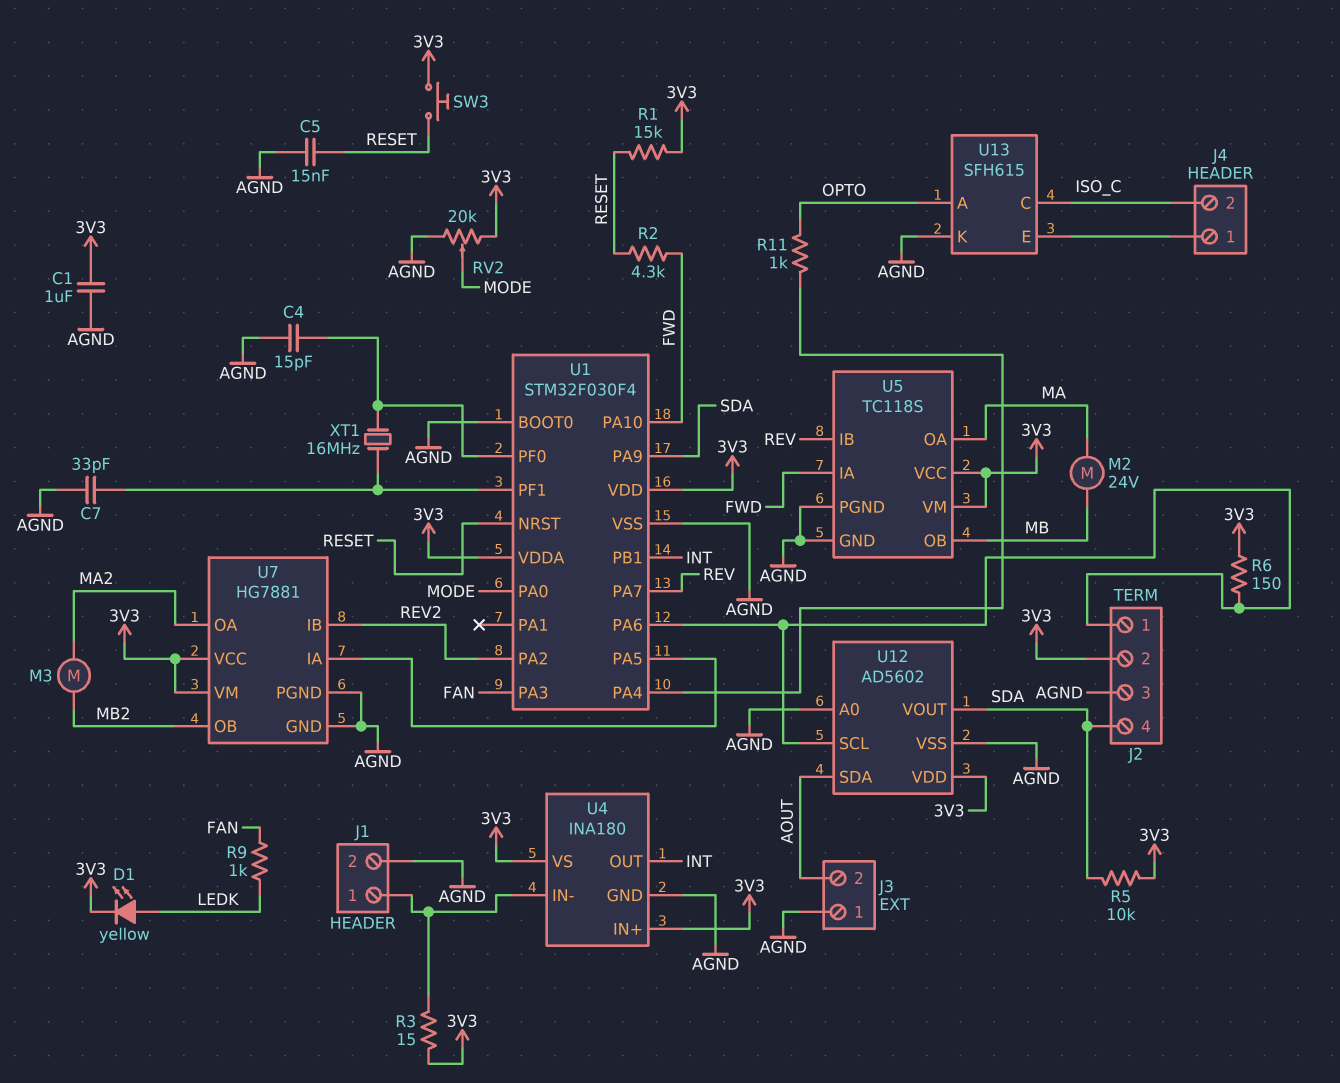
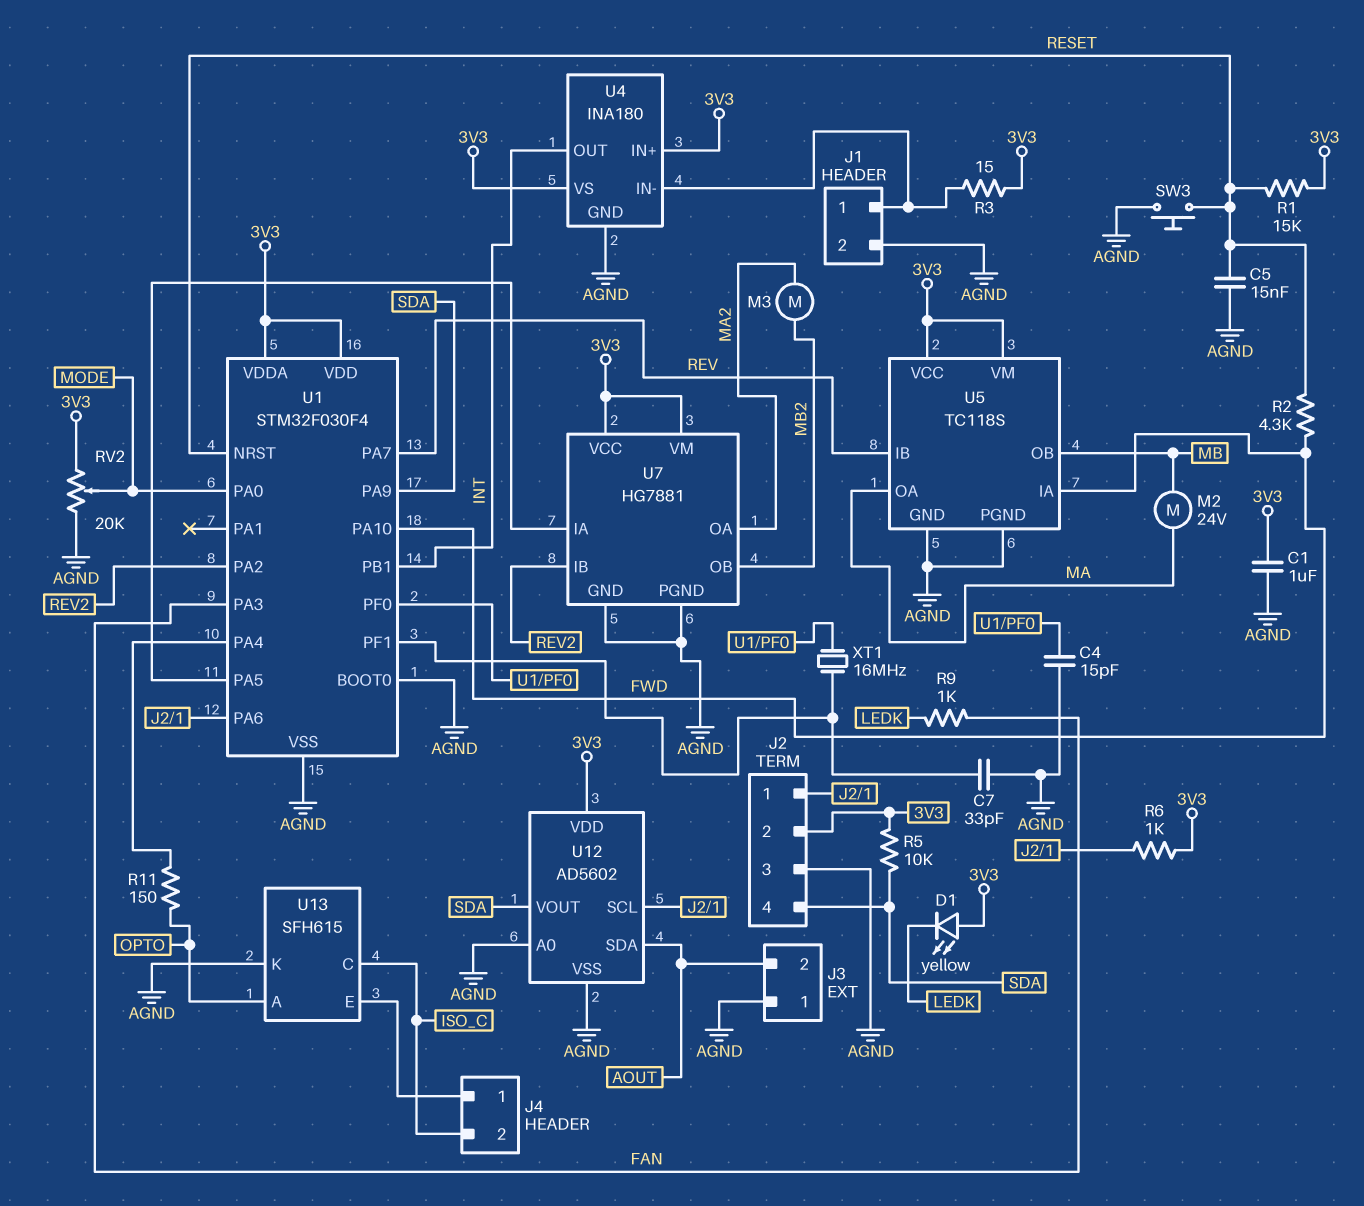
D1: LED yellow (A LEDK, K 3V3) -> LED yellow (A 3V3, K LEDK)
R6: 150 (3V3, J2/1) -> 1k (3V3, J2/1)
R11: 1k (OPTO, U1/PA4) -> 150 (OPTO, U1/PA4)
SW3: button (3V3, RESET) -> button (AGND, RESET)

